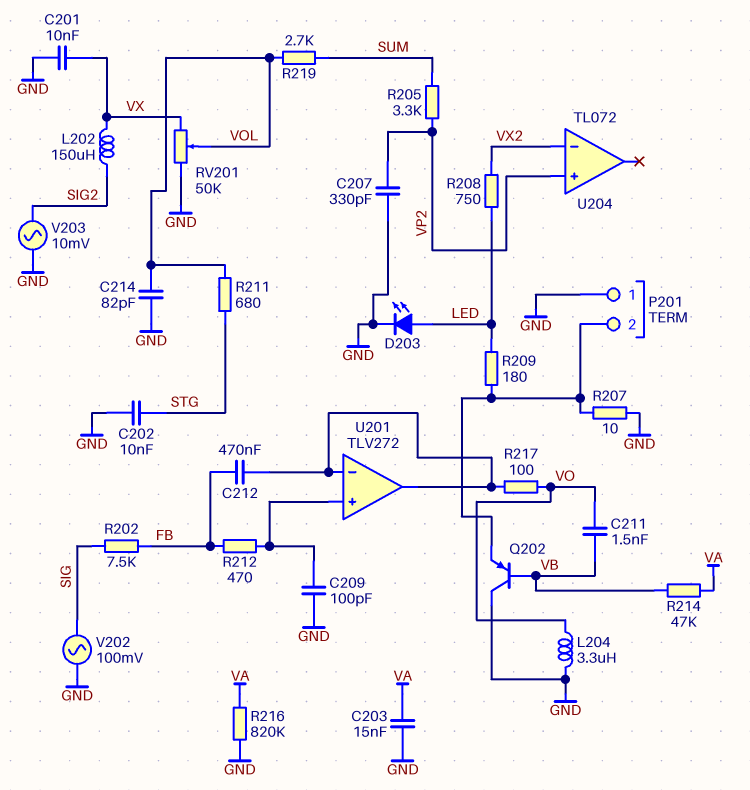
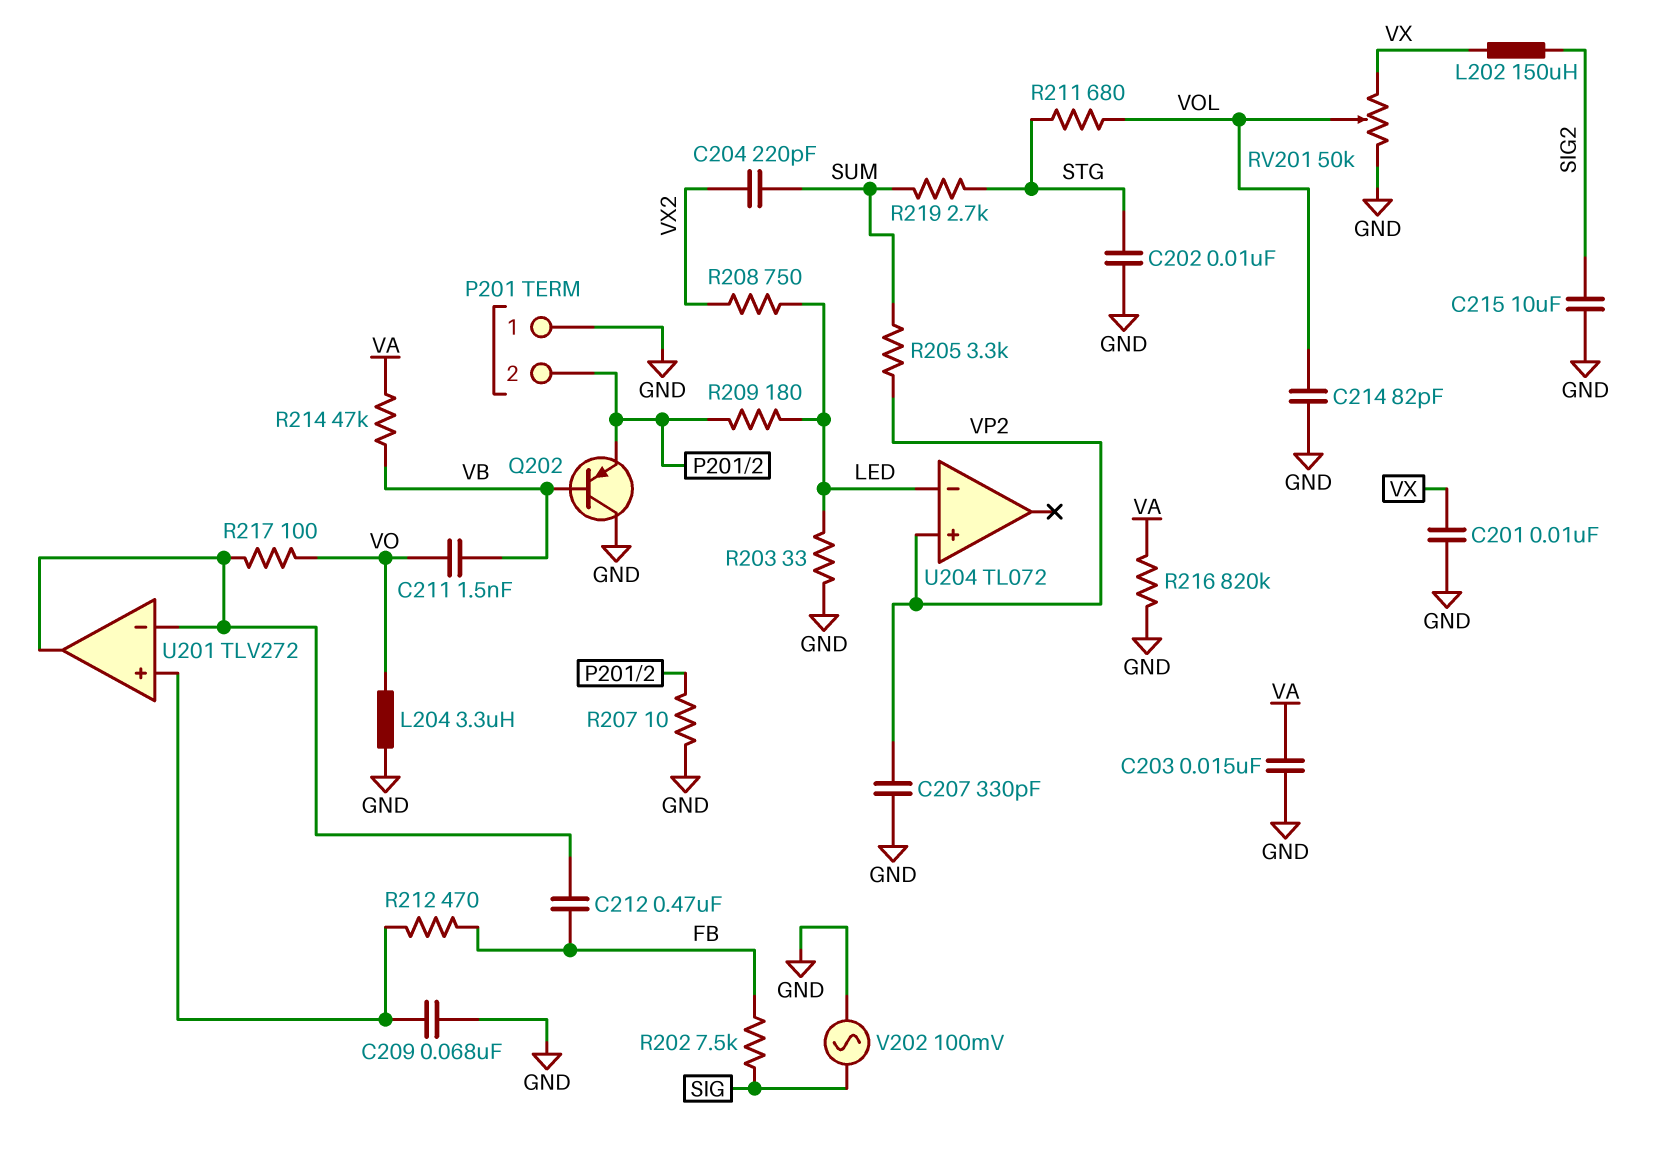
C204: none -> 220pF (SUM, VX2)
C209: 100pF (GND, U201/in+) -> 68nF (GND, U201/in+)
C215: none -> 10uF (GND, SIG2)
D203: LED (A LED, K GND) -> none
R203: none -> 33 (GND, LED)
R219: 2.7k (SUM, VOL) -> 2.7k (STG, SUM)
U204 pin in-: VX2 -> LED
V203: AC 10mV (GND, SIG2) -> none

